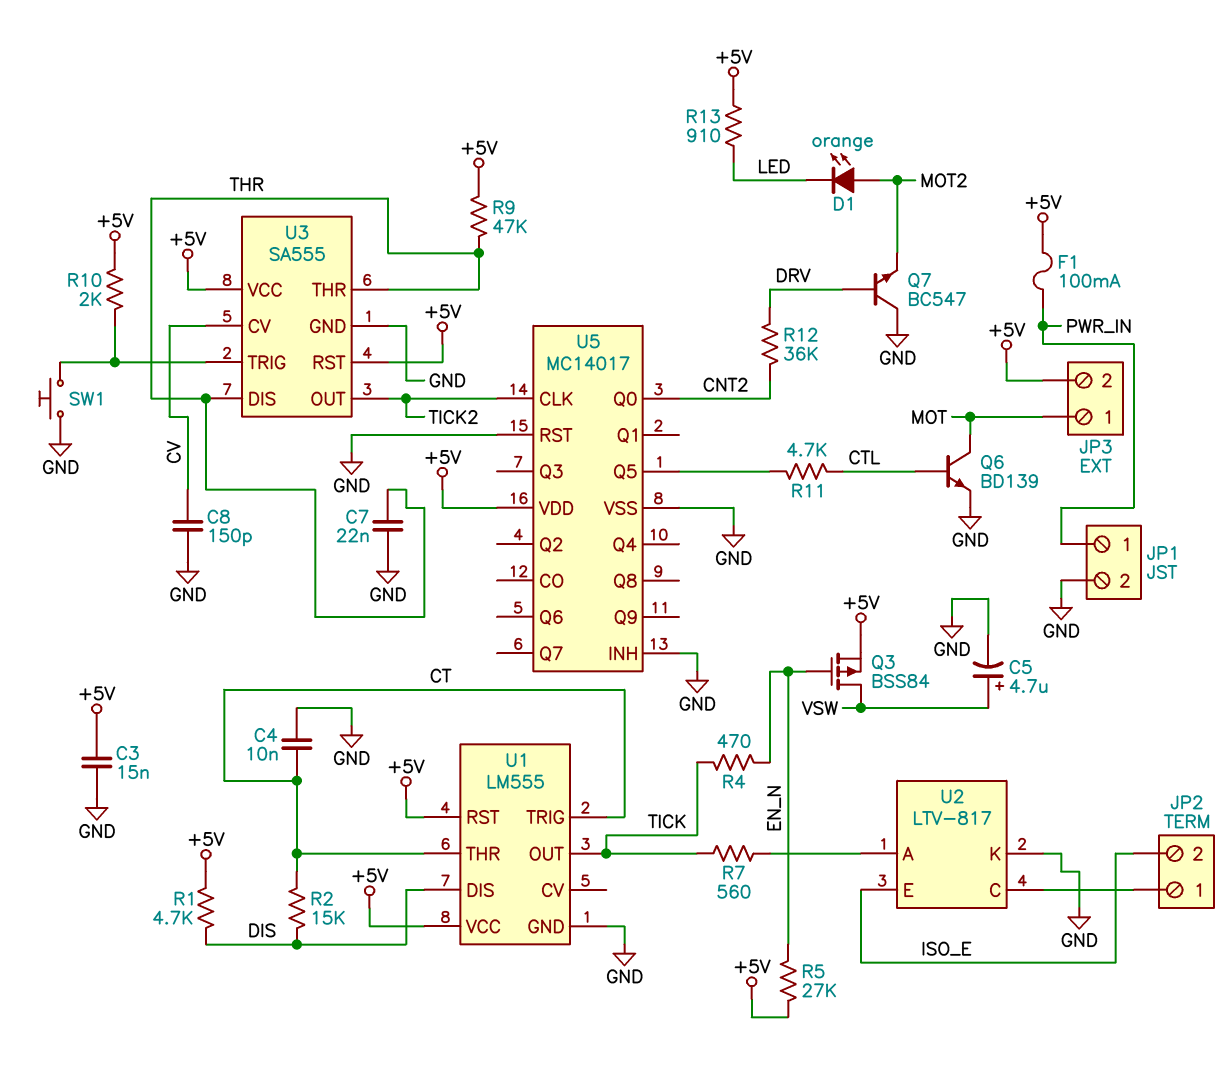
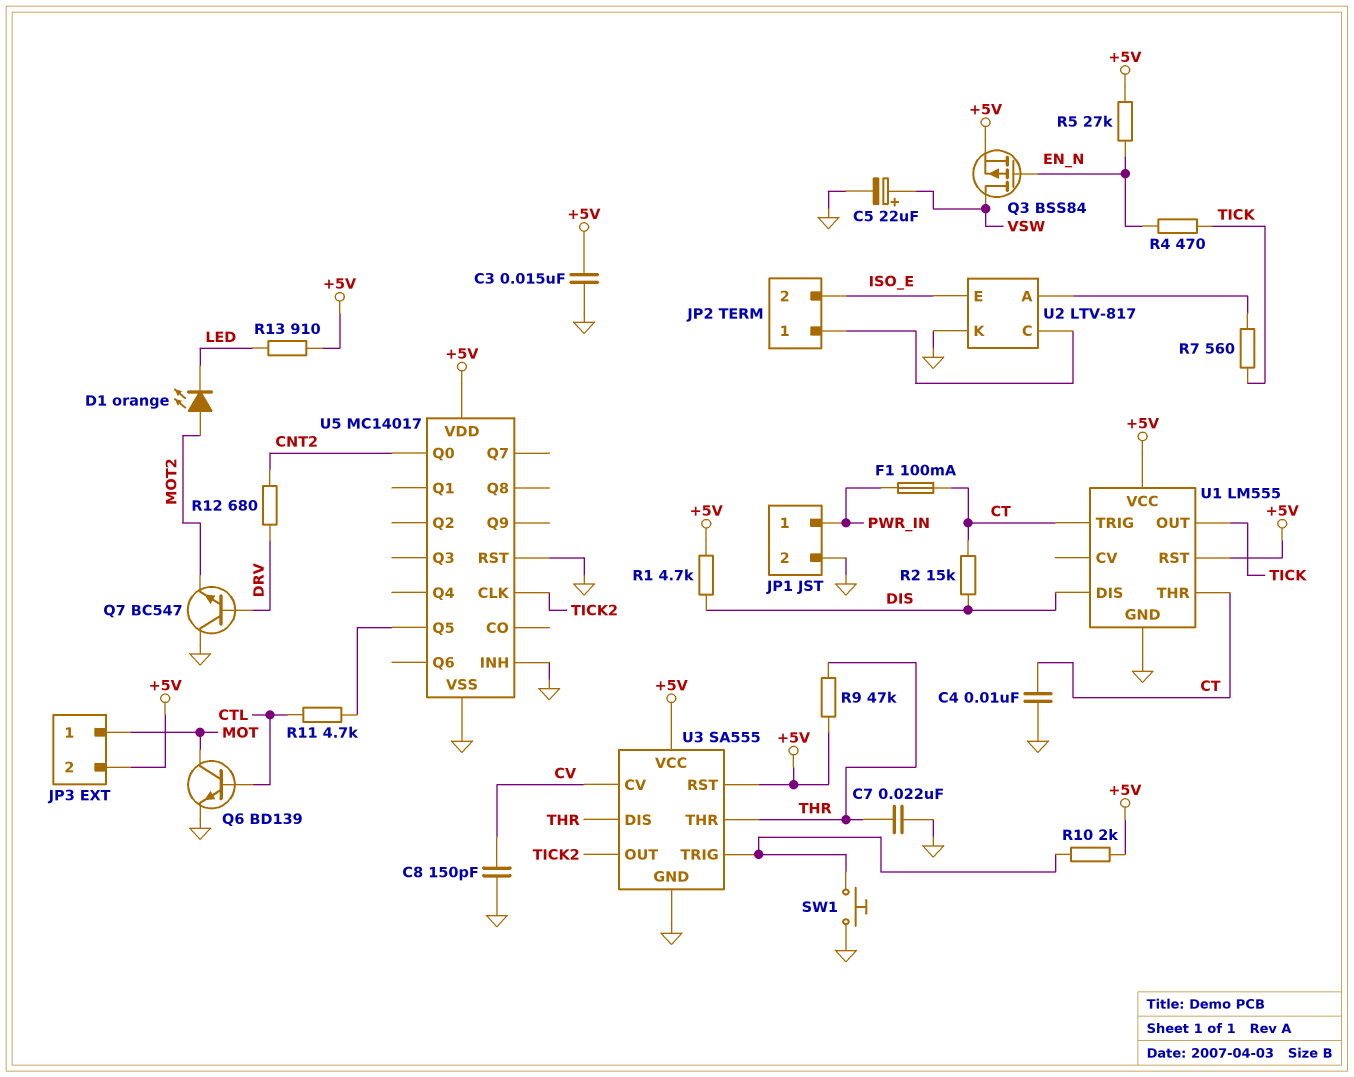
C5: 4.7uF (plus VSW, minus GND) -> 22uF (plus VSW, minus GND)
F1: 100mA (+5V, PWR_IN) -> 100mA (CT, PWR_IN)
R12: 36k (CNT2, DRV) -> 680 (CNT2, DRV)

